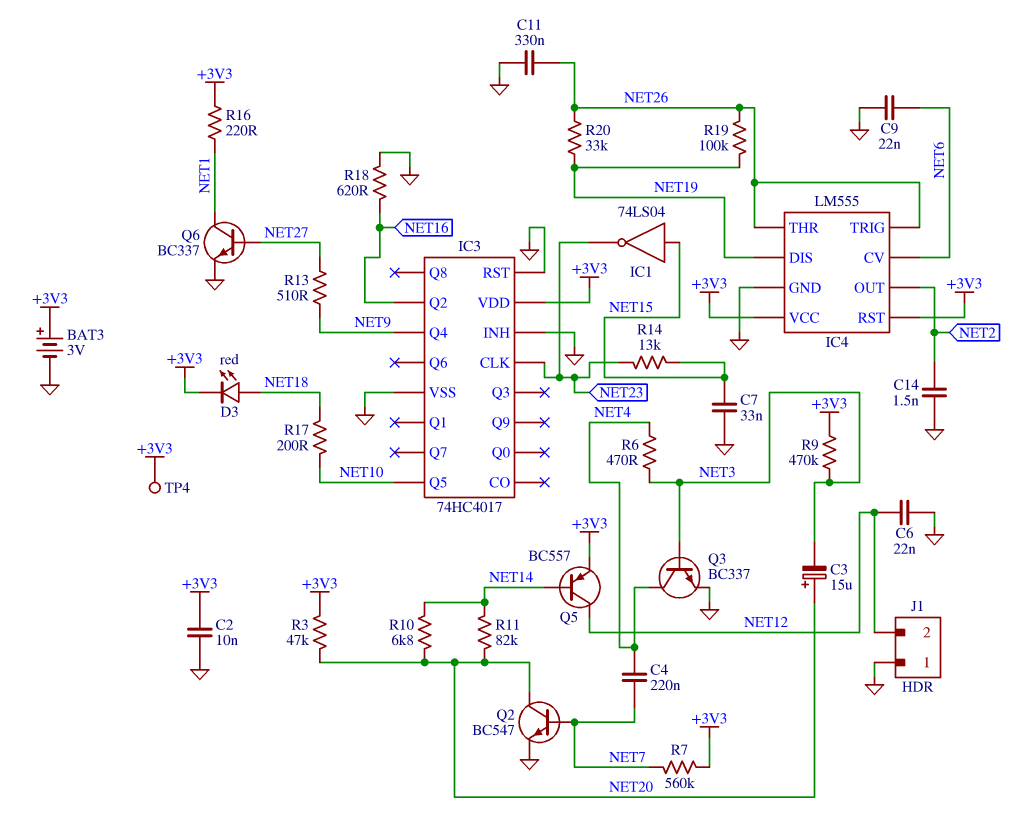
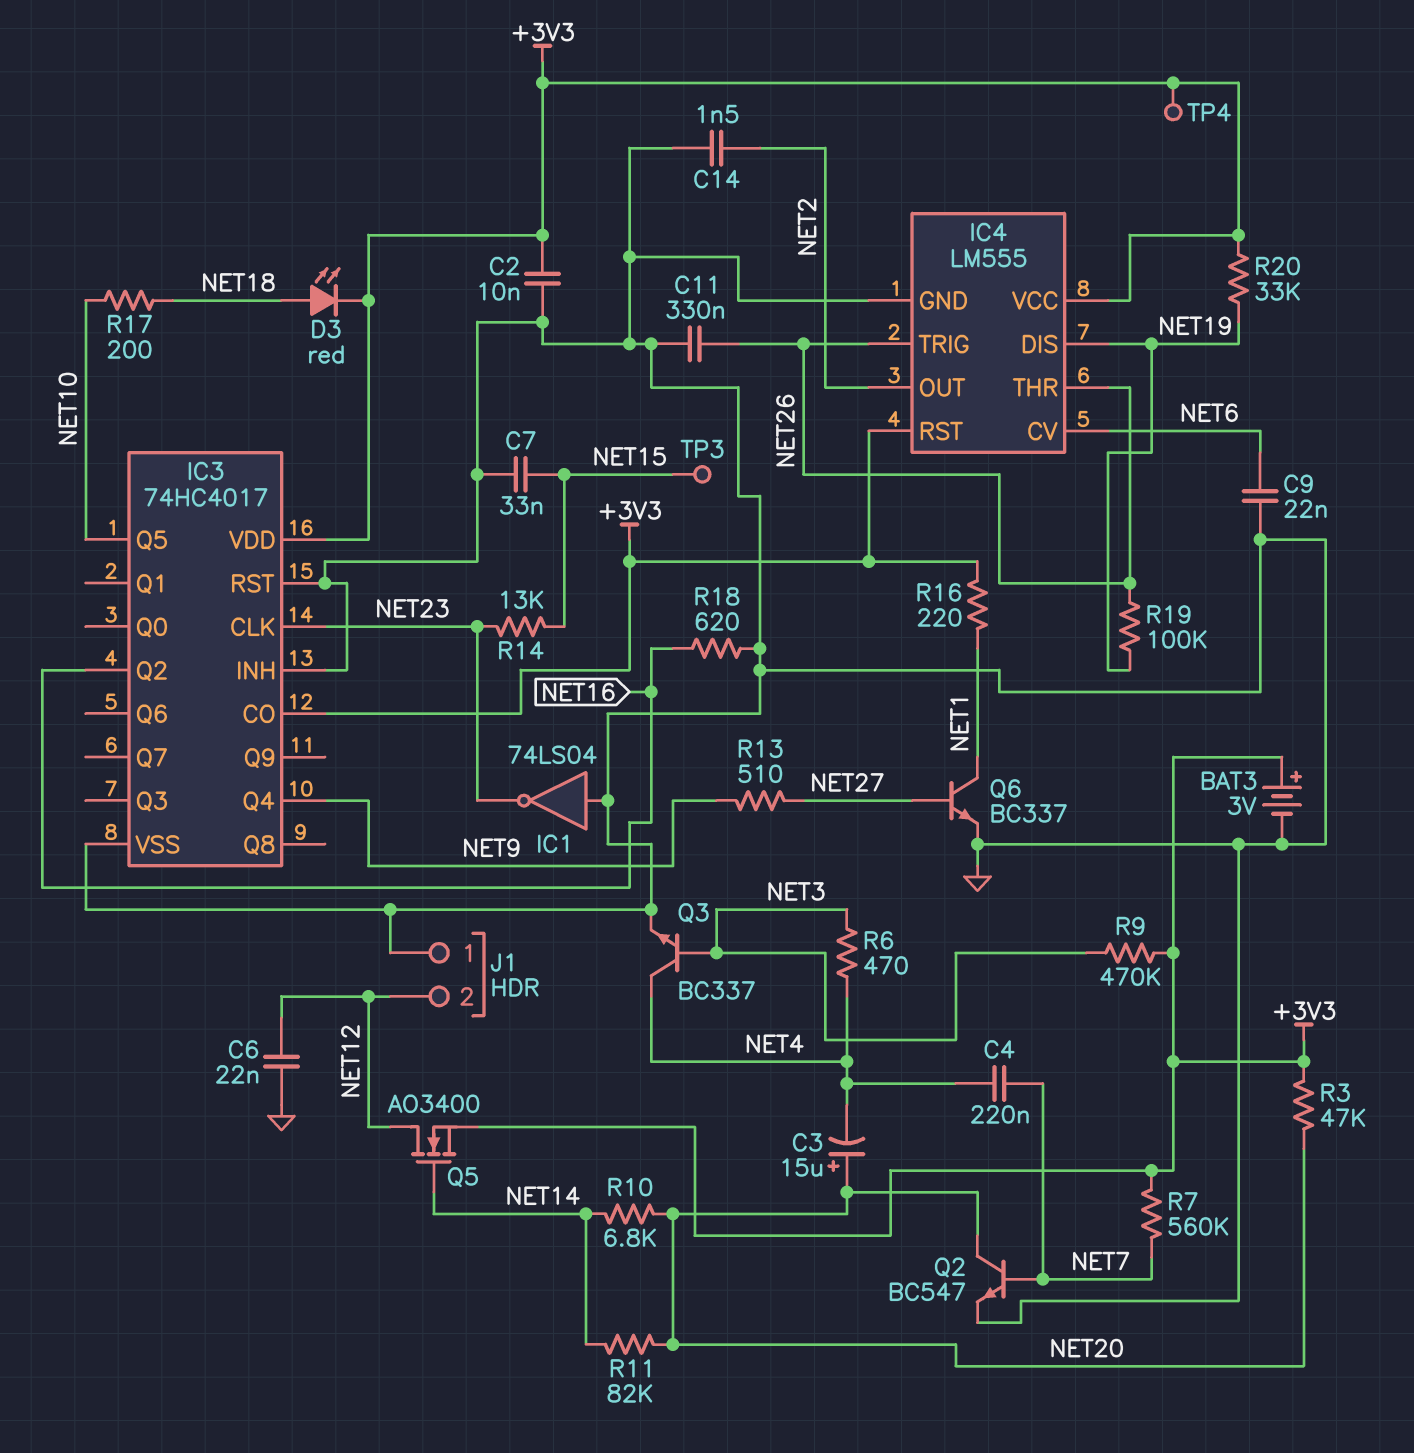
C3: 15uF (plus NET20, minus NET3) -> 15uF (plus NET20, minus NET4)
IC1: NOT 74LS04 (in NET15, out NET23) -> NOT 74LS04 (in GND, out NET23)
IC3 pin CO: none -> +3V3
Q5: PNP BC557 (B NET14, C NET12, E +3V3) -> NMOS AO3400 (G NET14, D NET12, S +3V3)
R20: 33k (NET19, NET26) -> 33k (+3V3, NET19)
TP3: none -> test point (NET15)

